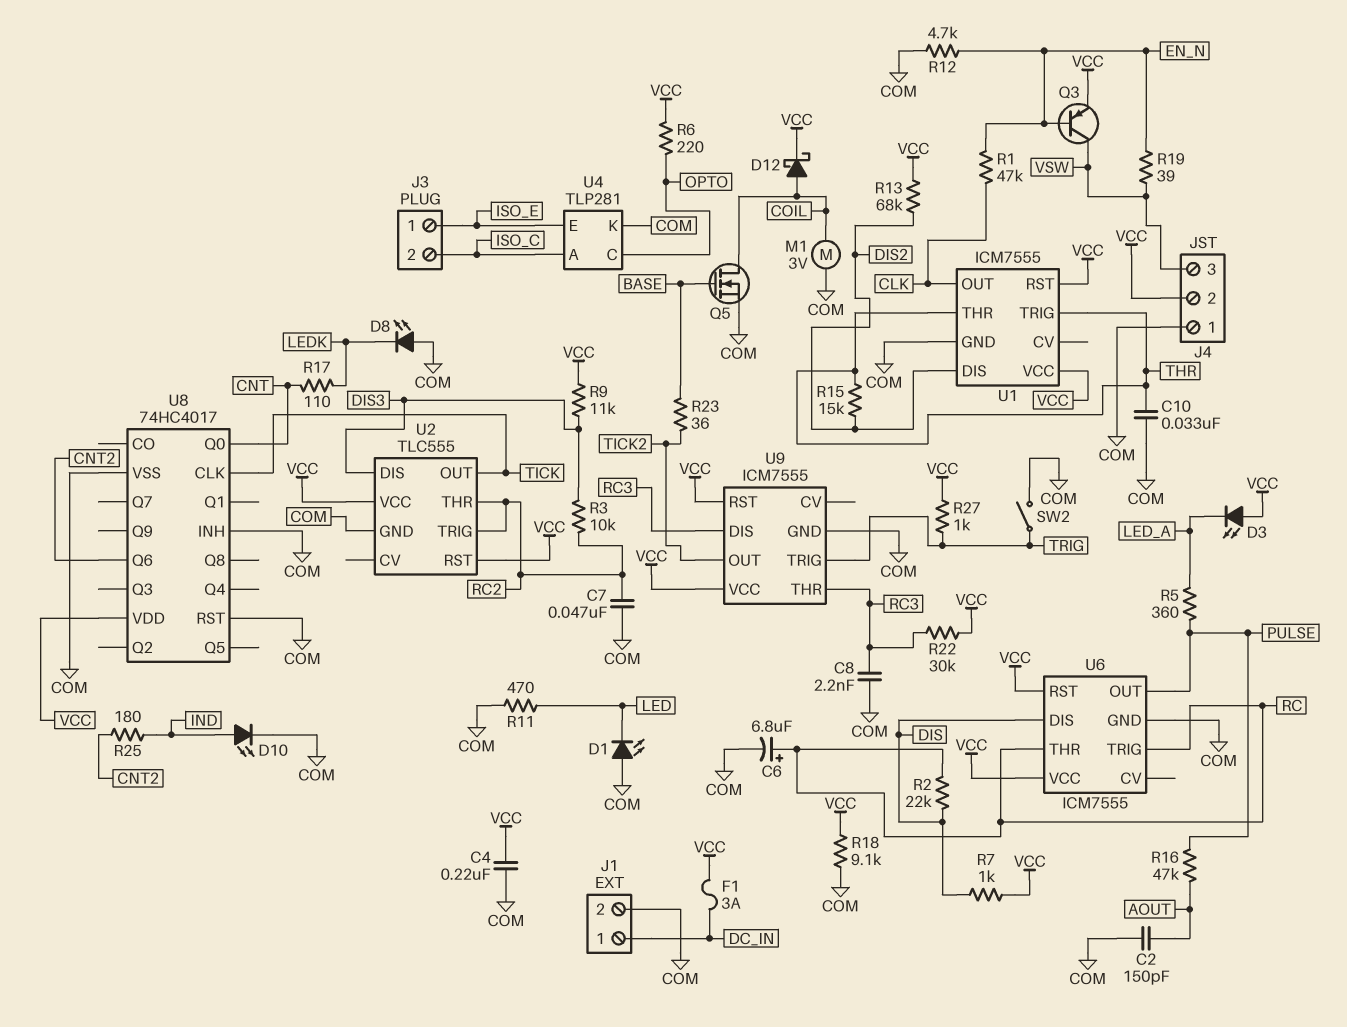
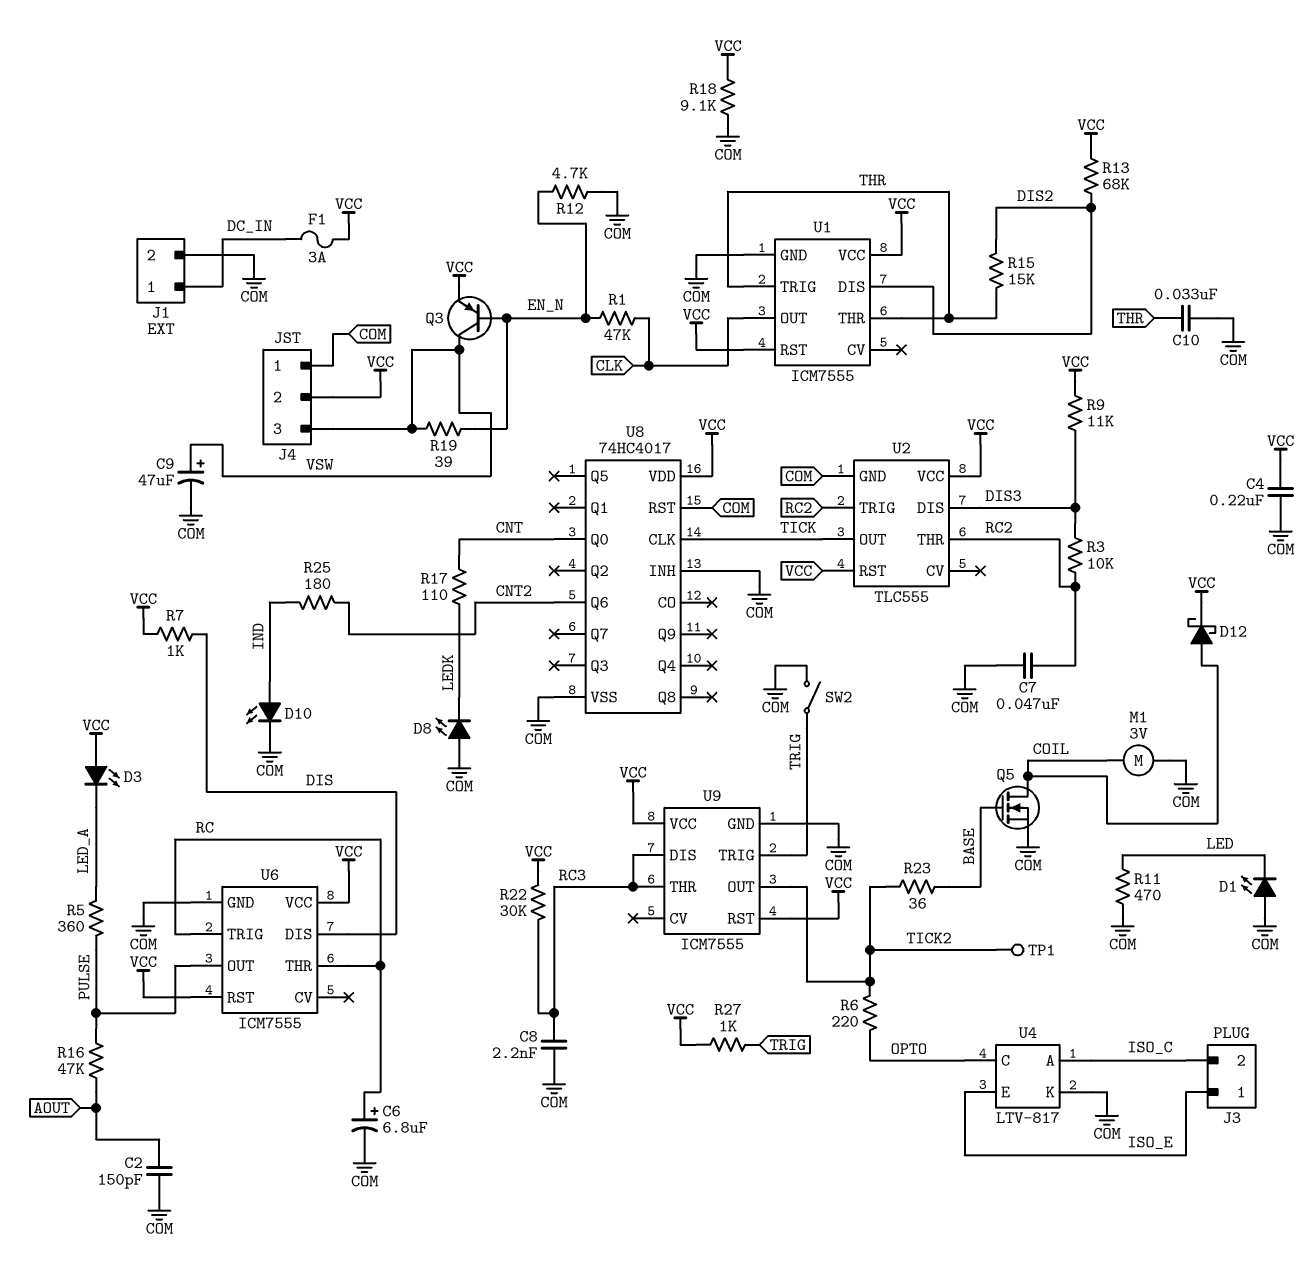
C9: none -> 47uF (plus VSW, minus COM)
R2: 22k (DIS, RC) -> none
R6: 220 (OPTO, VCC) -> 220 (OPTO, TICK2)
TP1: none -> test point (TICK2)
U4: TLP281 -> LTV-817

